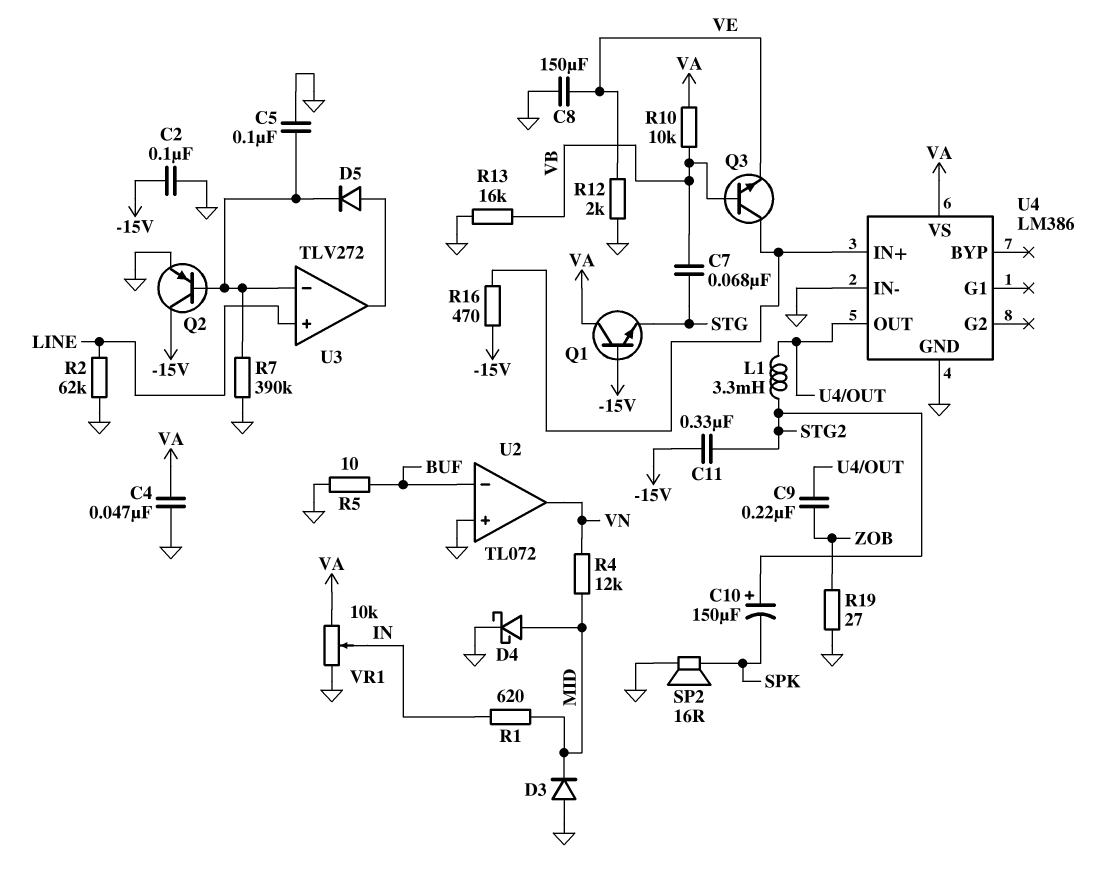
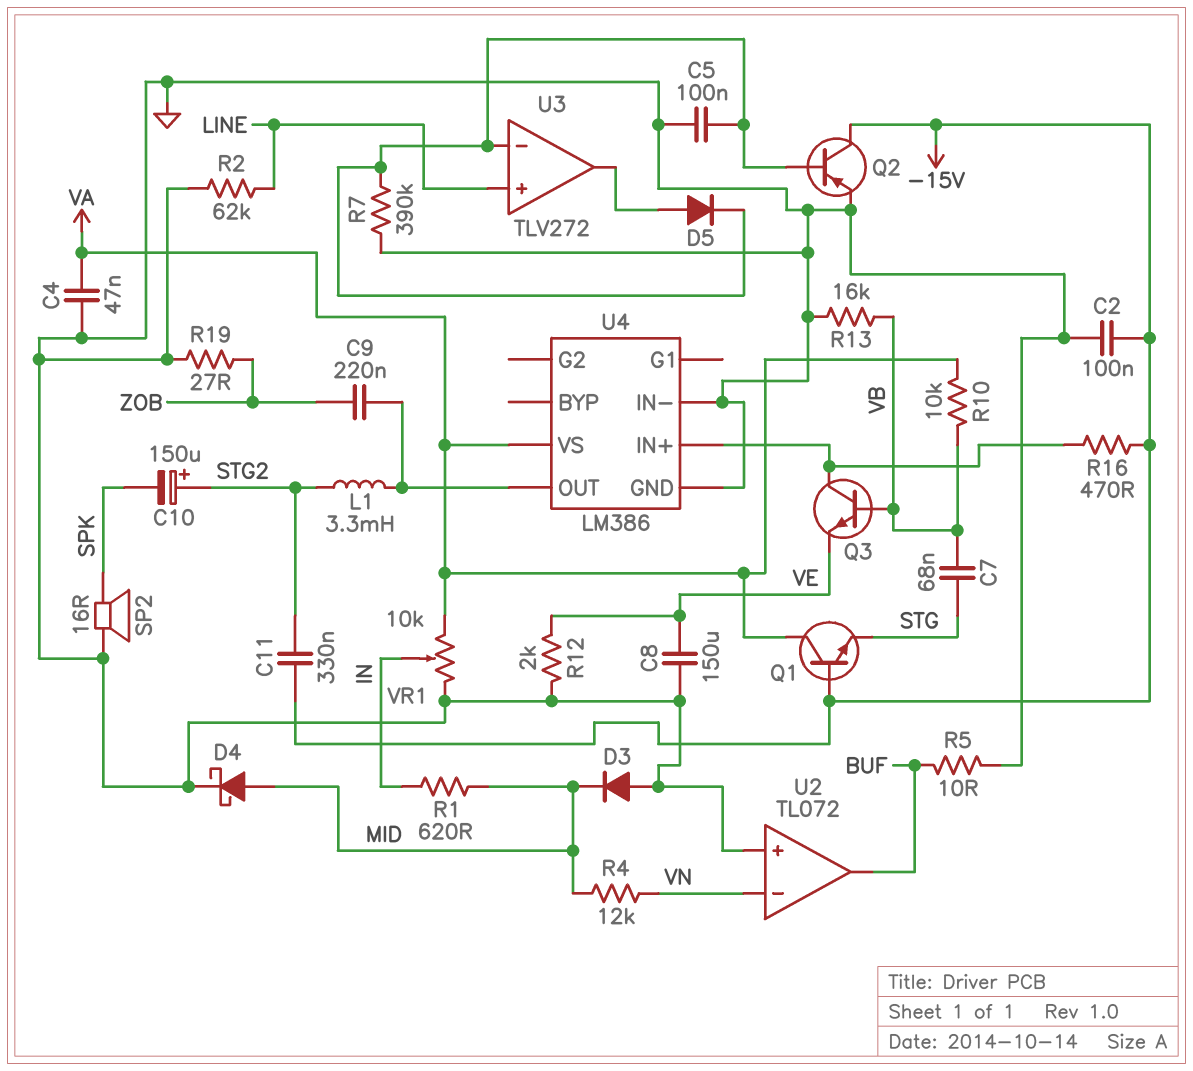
U2 pin in-: BUF -> VN
U2 pin out: VN -> BUF

